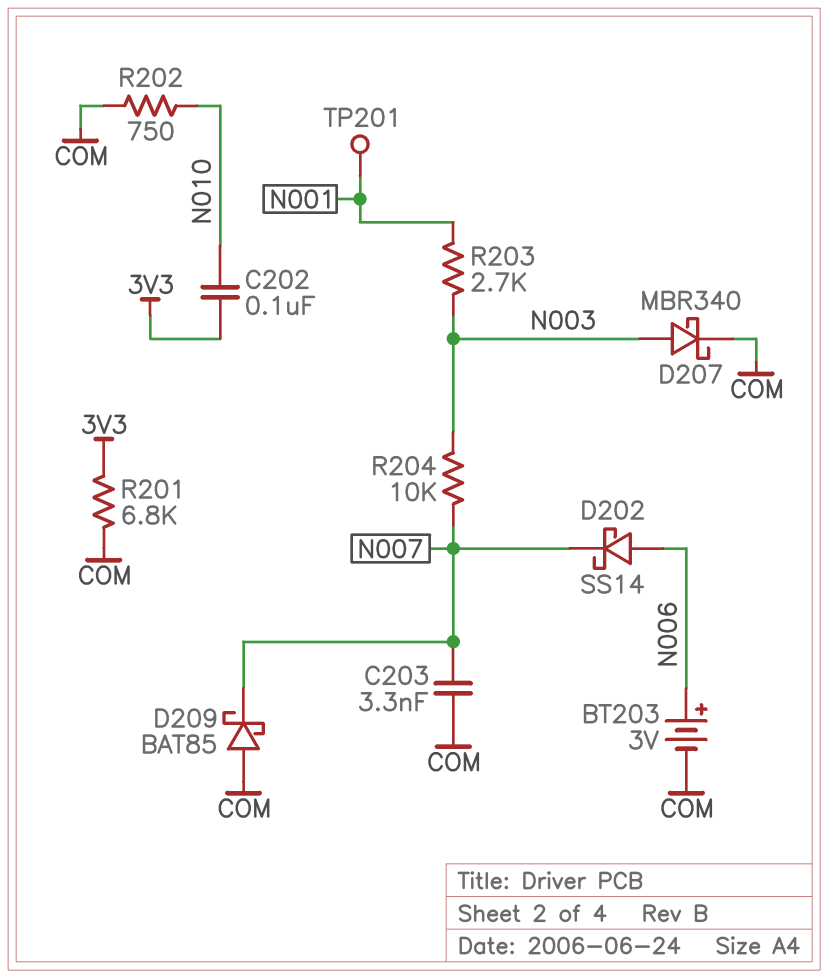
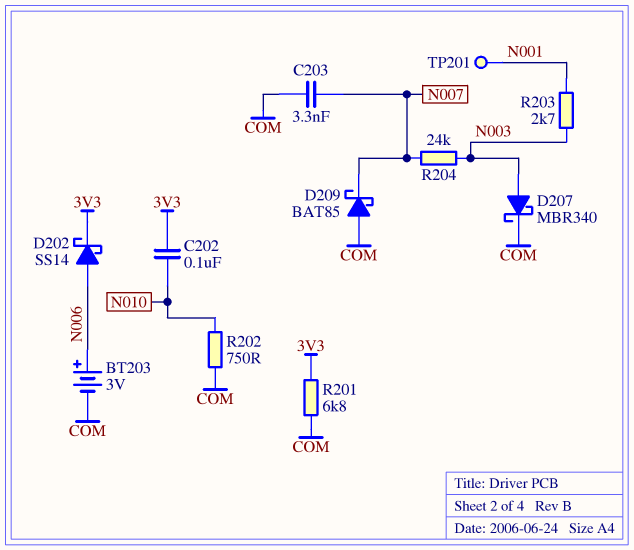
D202: schottky SS14 (A N006, K N007) -> schottky SS14 (A N006, K 3V3)
R204: 10k (N003, N007) -> 24k (N003, N007)

